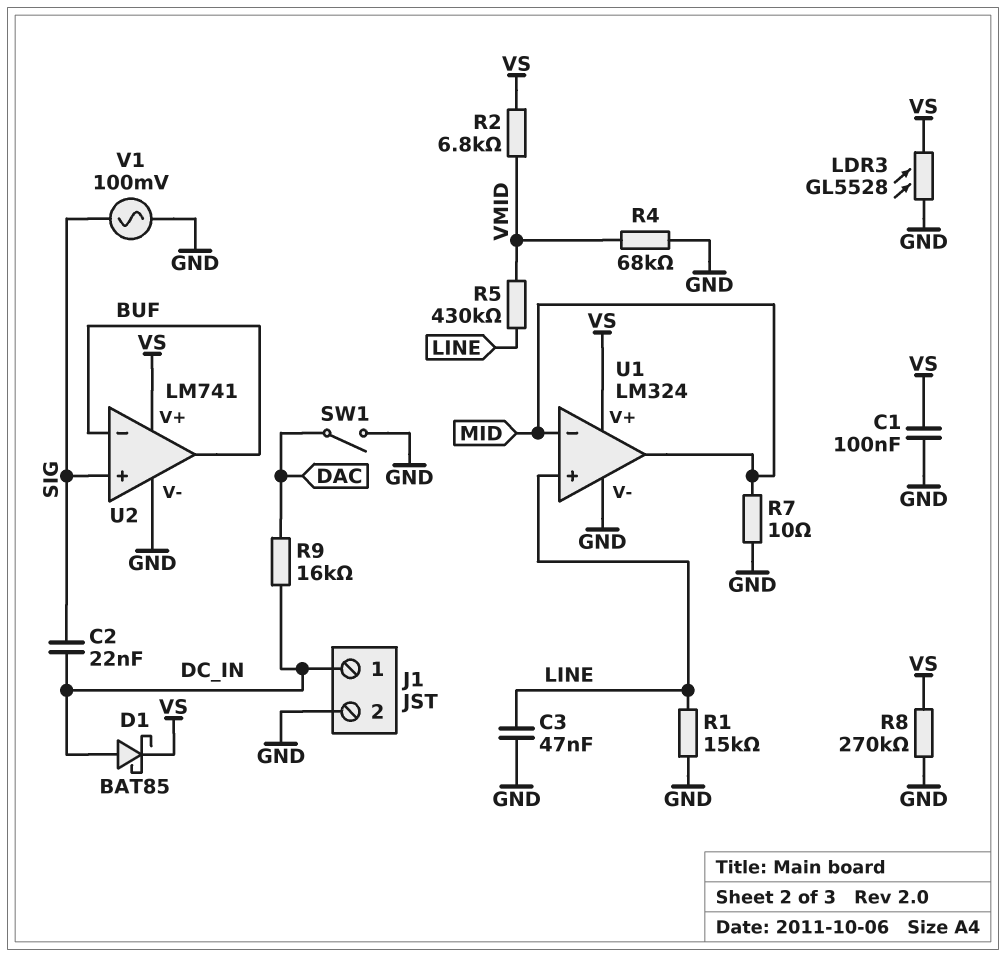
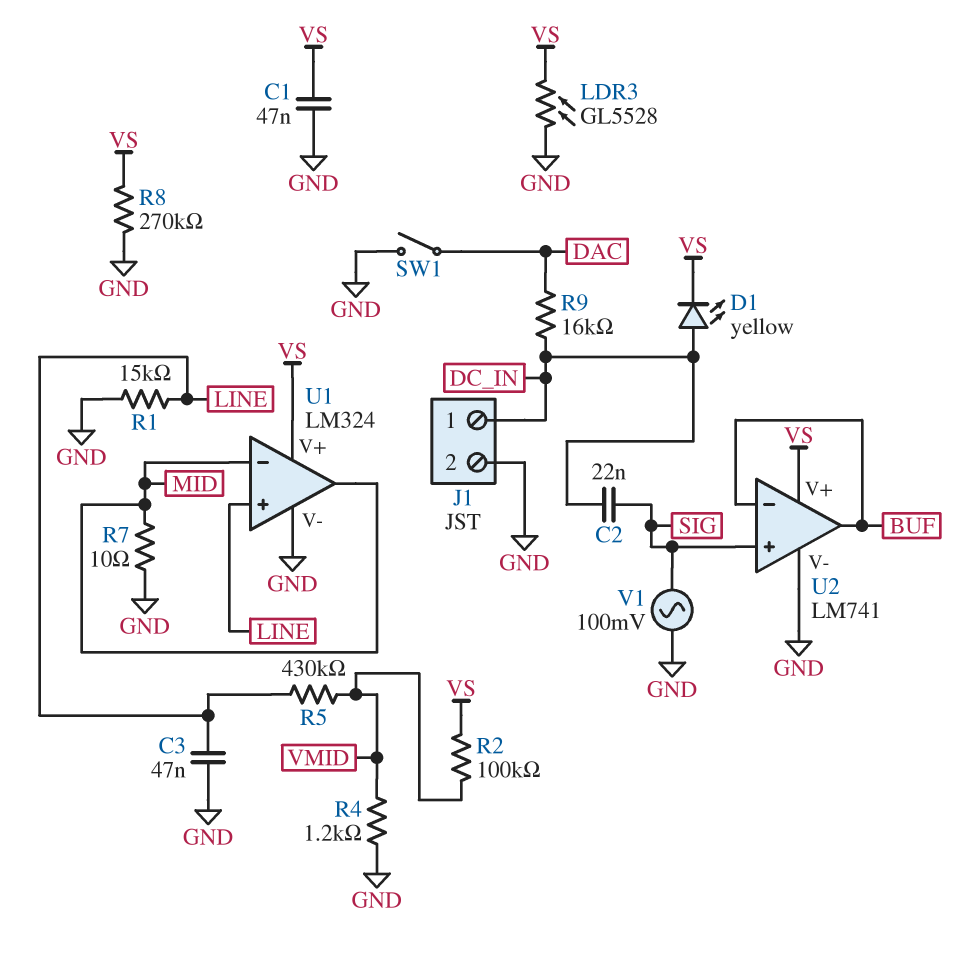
C1: 100nF (GND, VS) -> 47nF (GND, VS)
D1: schottky BAT85 (A DC_IN, K VS) -> LED yellow (A DC_IN, K VS)
R2: 6.8k (VMID, VS) -> 100k (VMID, VS)
R4: 68k (GND, VMID) -> 1.2k (GND, VMID)

